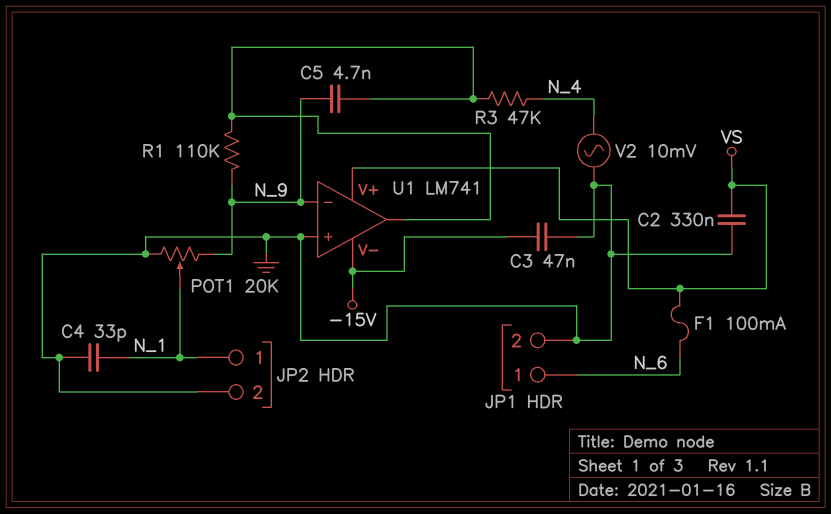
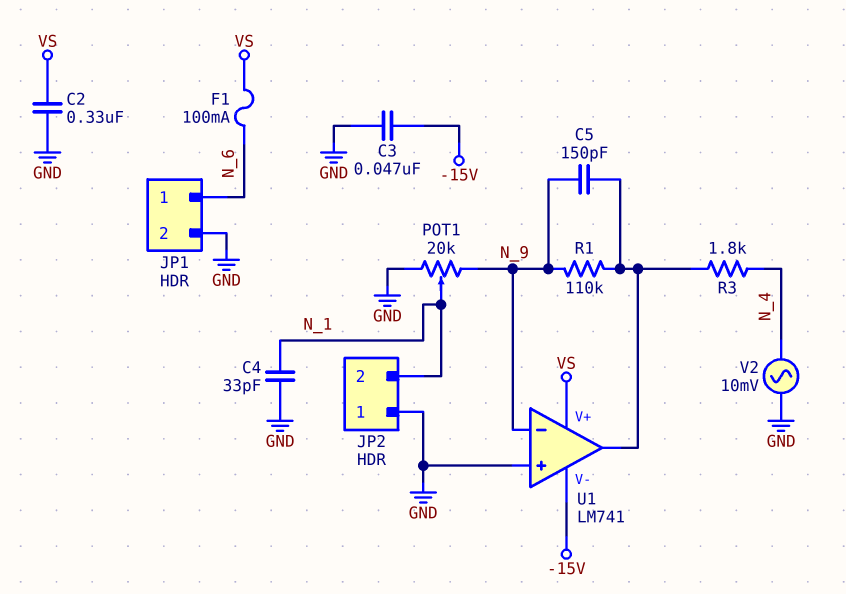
C5: 4.7nF (N_9, U1/out) -> 150pF (N_9, U1/out)
JP2 pin 1: N_1 -> GND
JP2 pin 2: GND -> N_1
R3: 47k (N_4, U1/out) -> 1.8k (N_4, U1/out)

